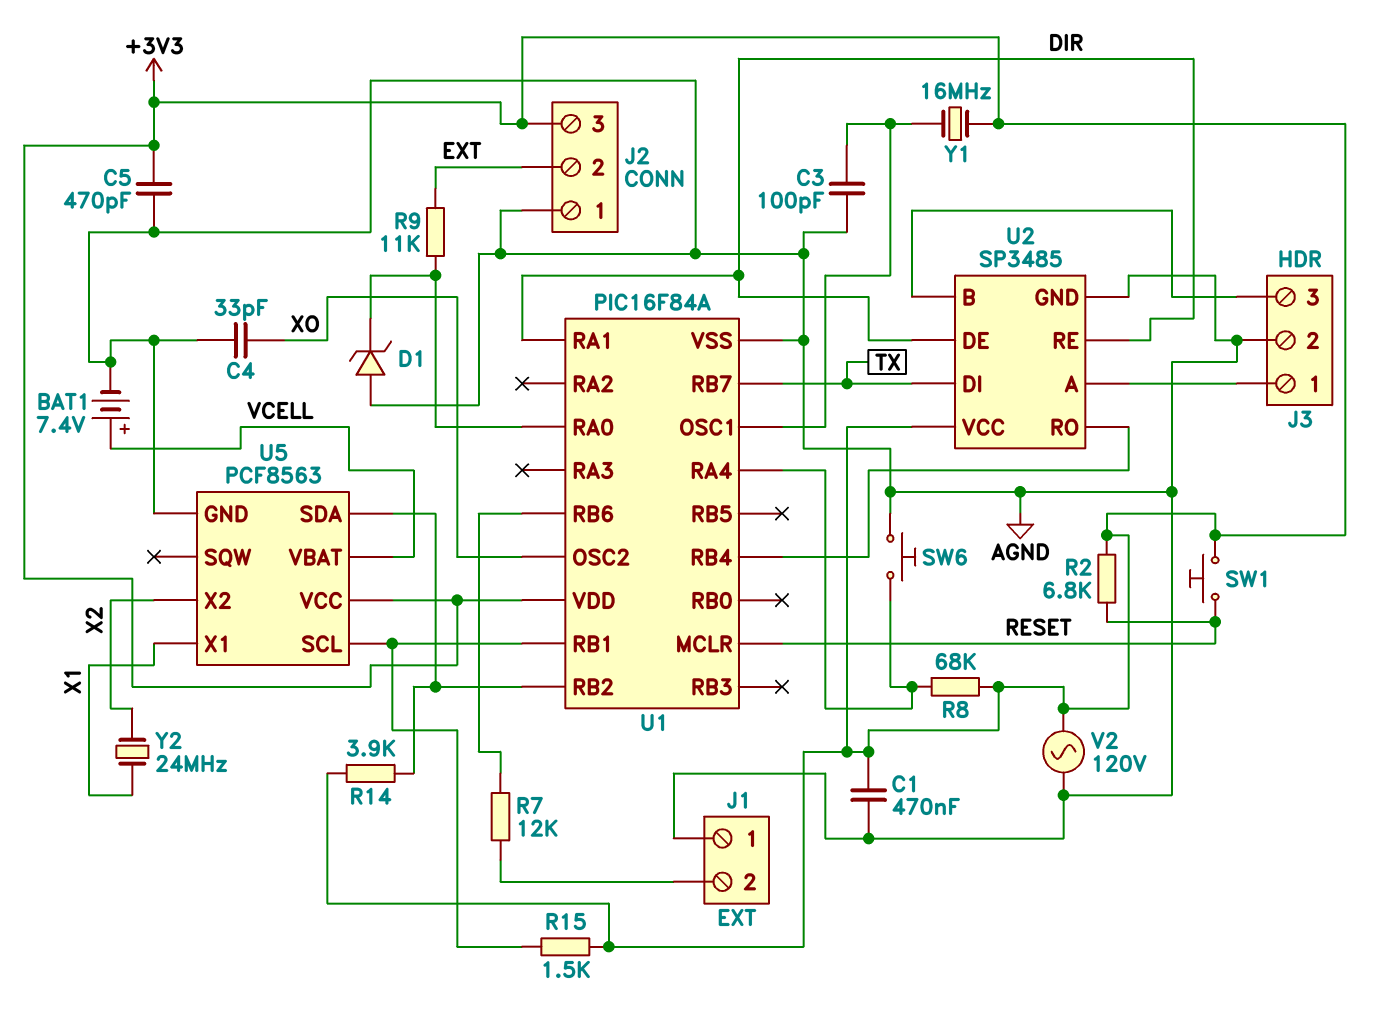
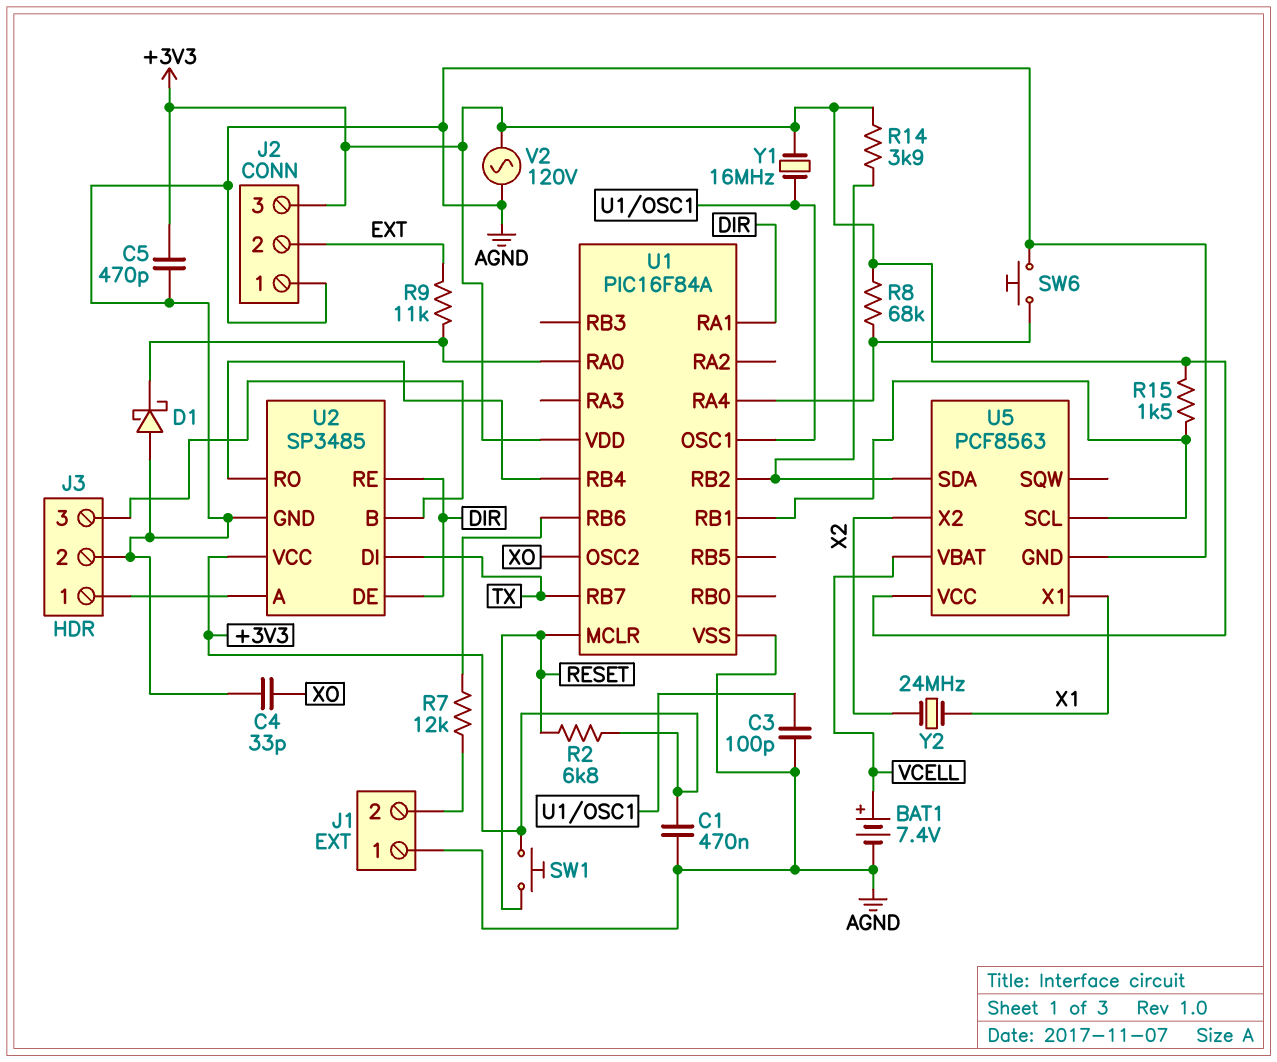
D1: zener (A AGND, K U1/RA0) -> schottky (A AGND, K U1/RA0)

